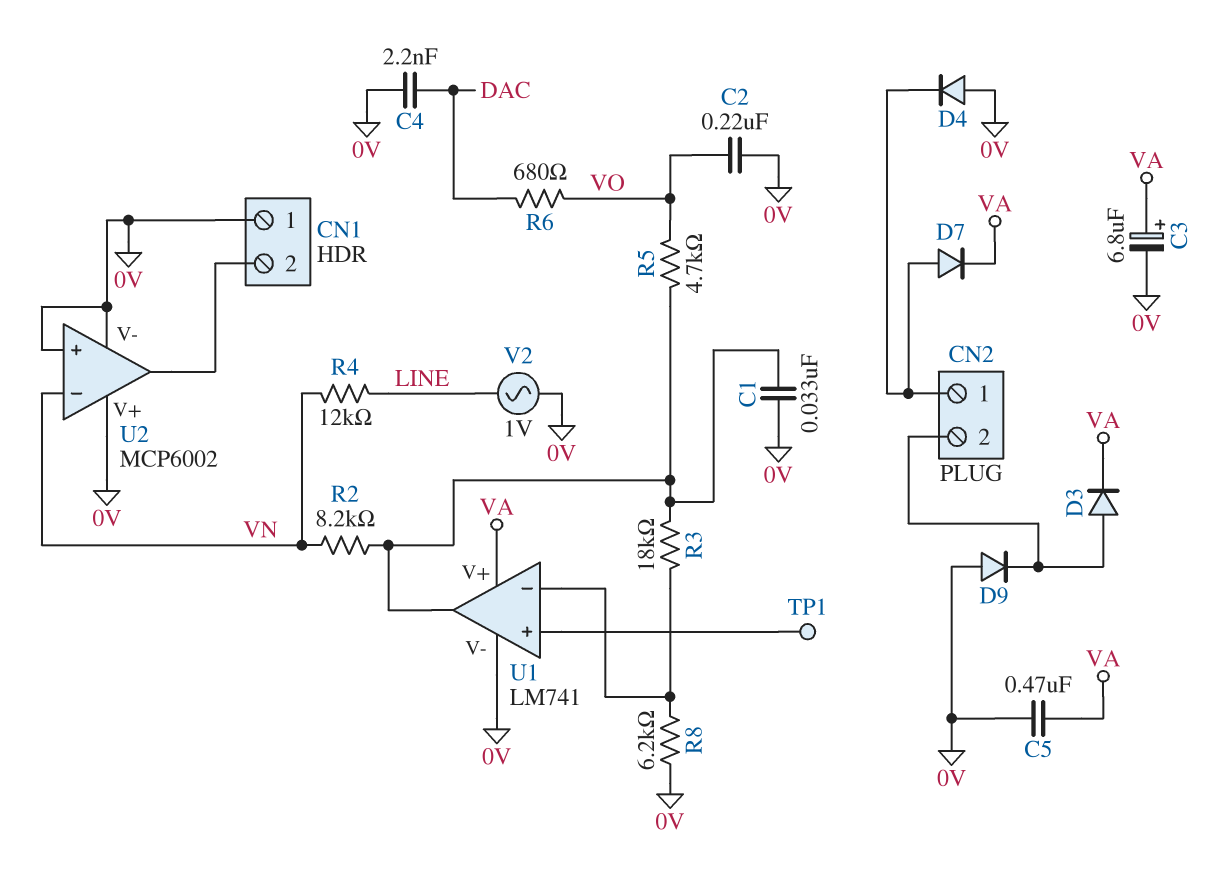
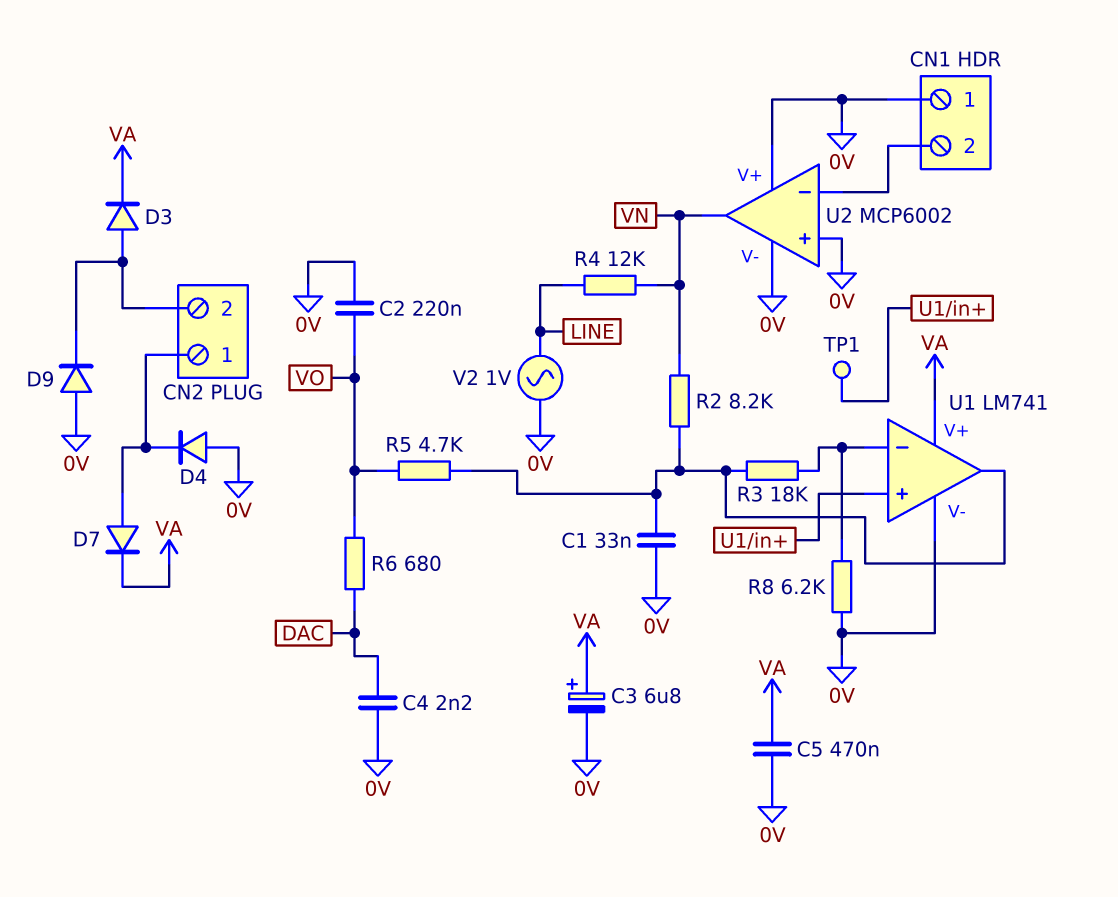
U2 pin in-: VN -> CN1/2
U2 pin out: CN1/2 -> VN

